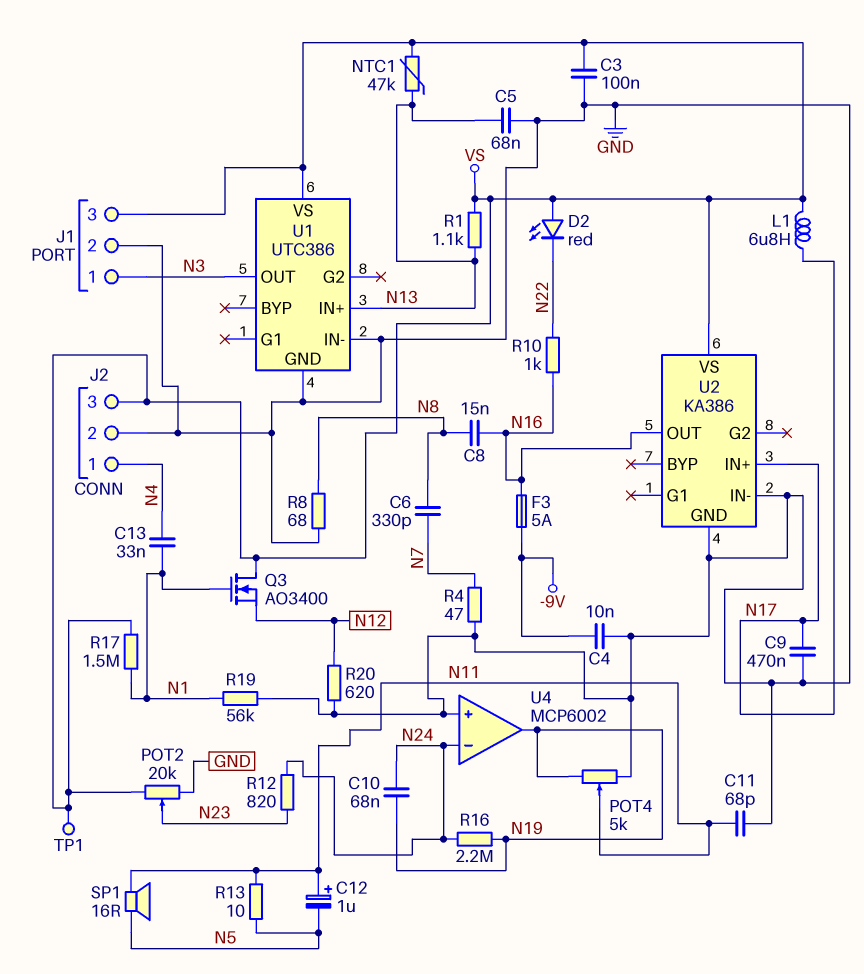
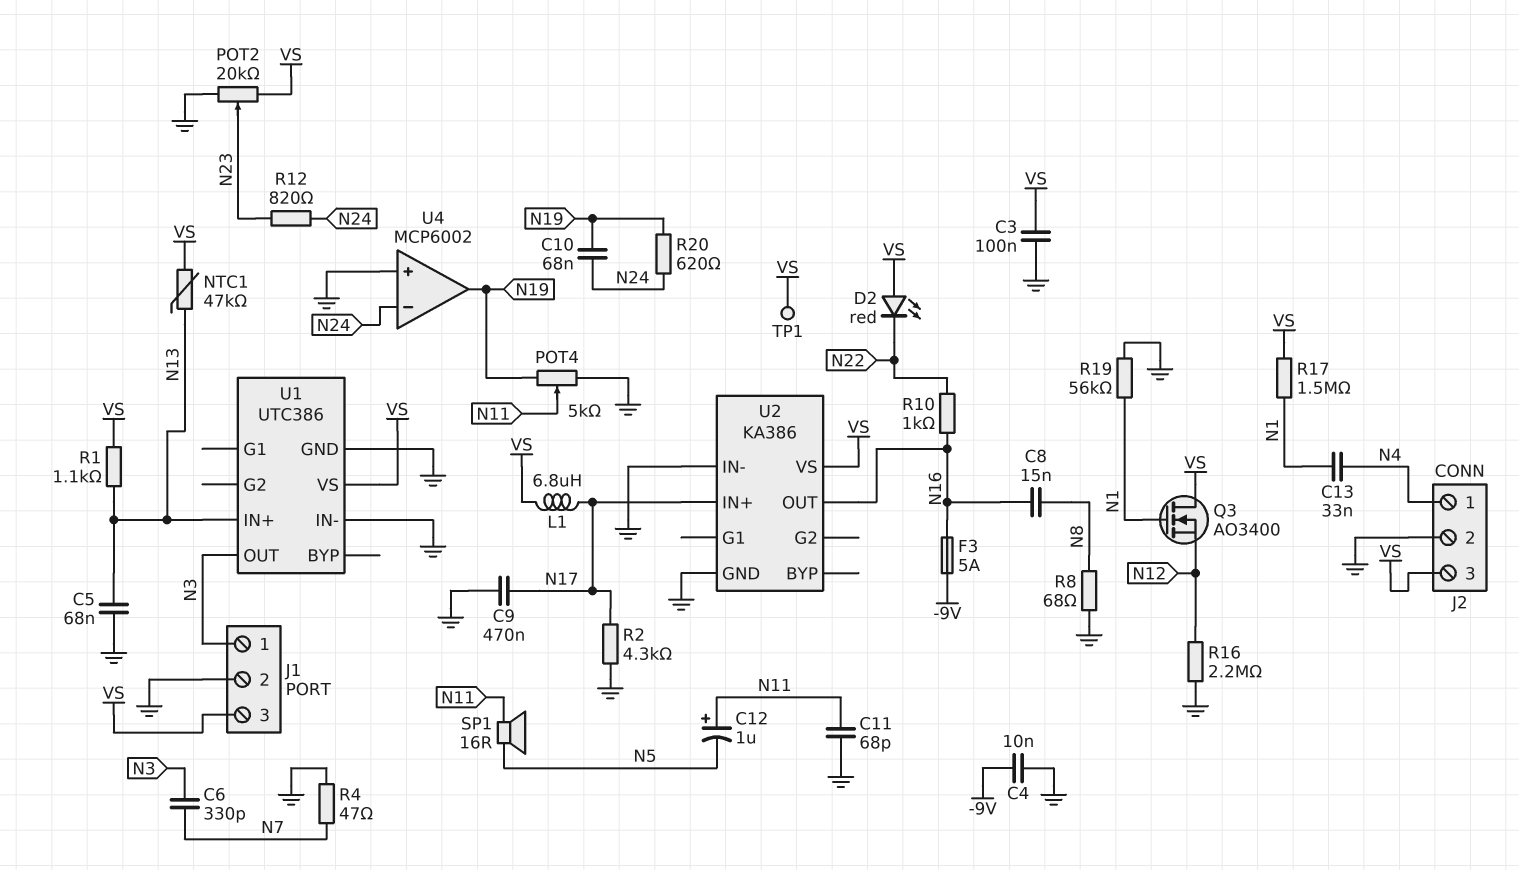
C6: 330pF (N7, N8) -> 330pF (N3, N7)
R2: none -> 4.3k (GND, N17)
R13: 10 (N5, N11) -> none
R16: 2.2M (N19, N24) -> 2.2M (GND, N12)
R20: 620 (GND, N12) -> 620 (N19, N24)

